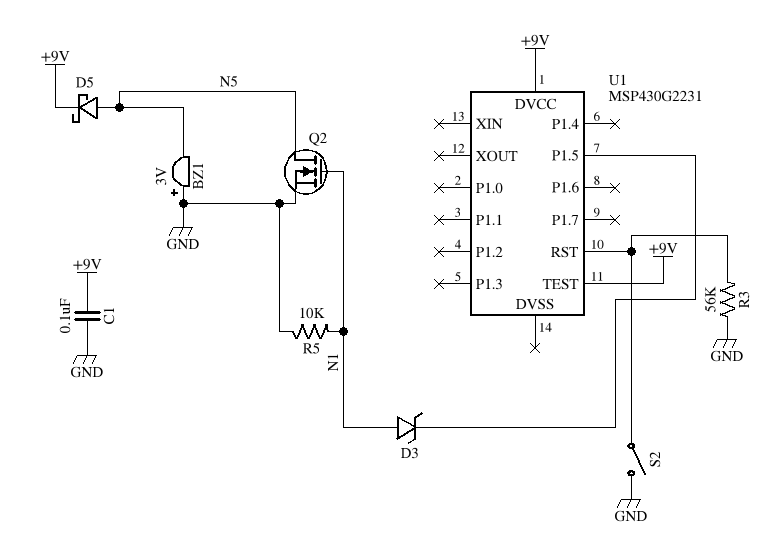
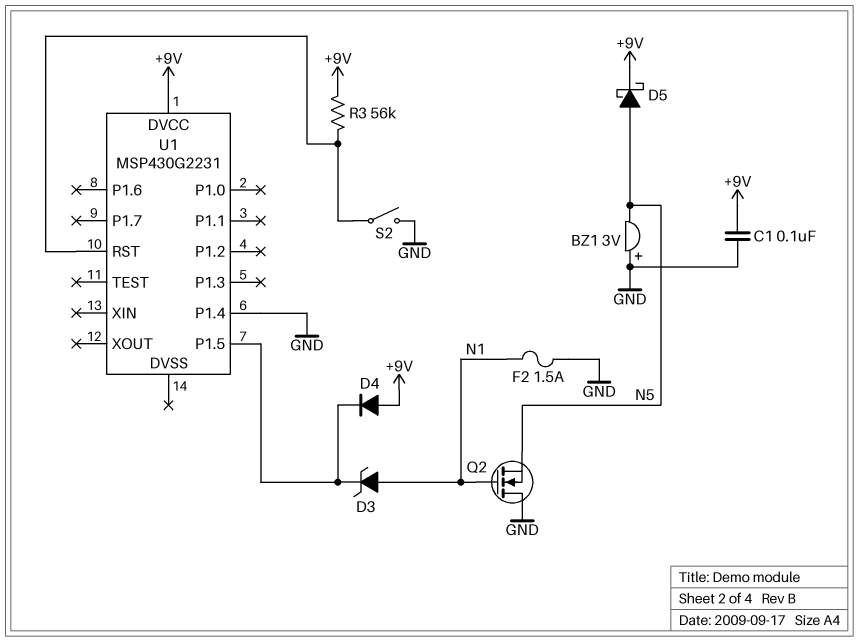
D4: none -> diode (A +9V, K U1/P1.5)
F2: none -> 1.5A (GND, N1)
Q2: NMOS (G N1, D N5, S GND) -> NMOS (G N1, D GND, S N5)
R3: 56k (GND, U1/RST) -> 56k (+9V, U1/RST)
R5: 10k (GND, N1) -> none
U1 pin P1.4: none -> GND
U1 pin TEST: +9V -> none

